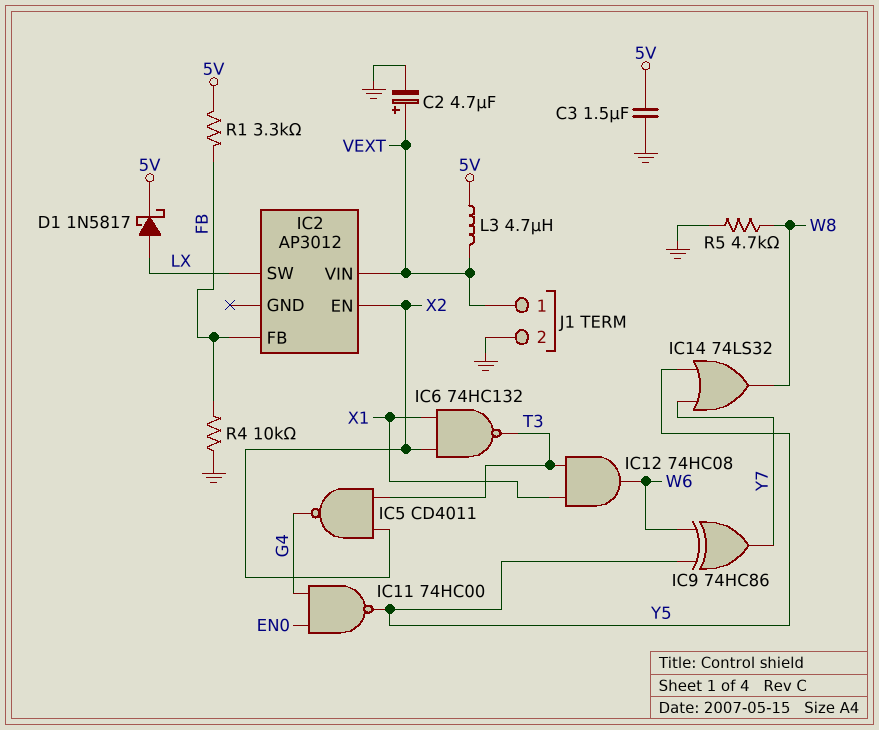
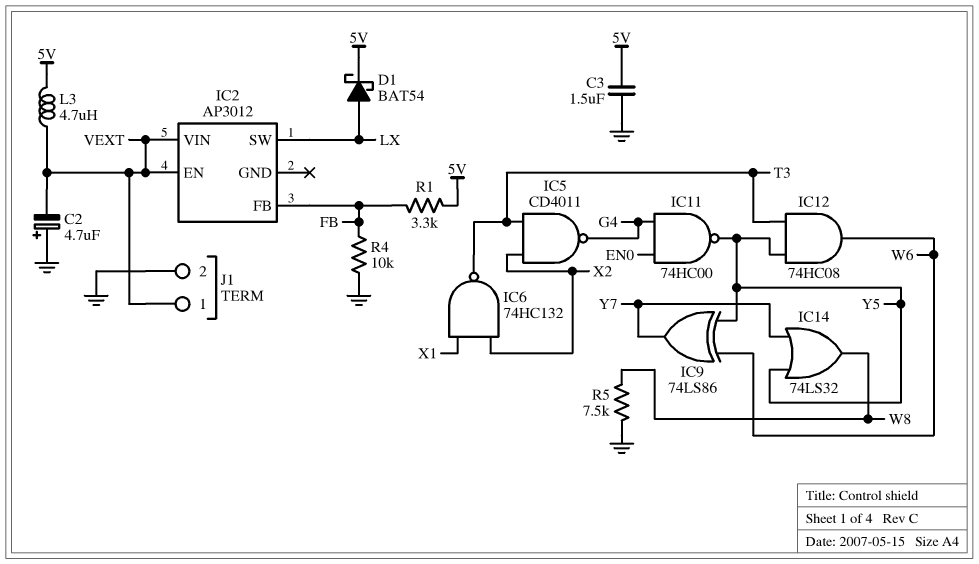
C2: 4.7uF (plus VEXT, minus GND) -> 4.7uF (plus GND, minus VEXT)
D1: schottky 1N5817 (A LX, K 5V) -> schottky BAT54 (A LX, K 5V)
IC2 pin EN: X2 -> VEXT
IC9: XOR 74HC86 (in W6, in Y5, out Y7) -> XOR 74LS86 (in W6, in Y5, out Y7)
IC12: AND 74HC08 (in T3, in X1, out W6) -> AND 74HC08 (in T3, in Y5, out W6)
R5: 4.7k (GND, W8) -> 7.5k (GND, W8)

